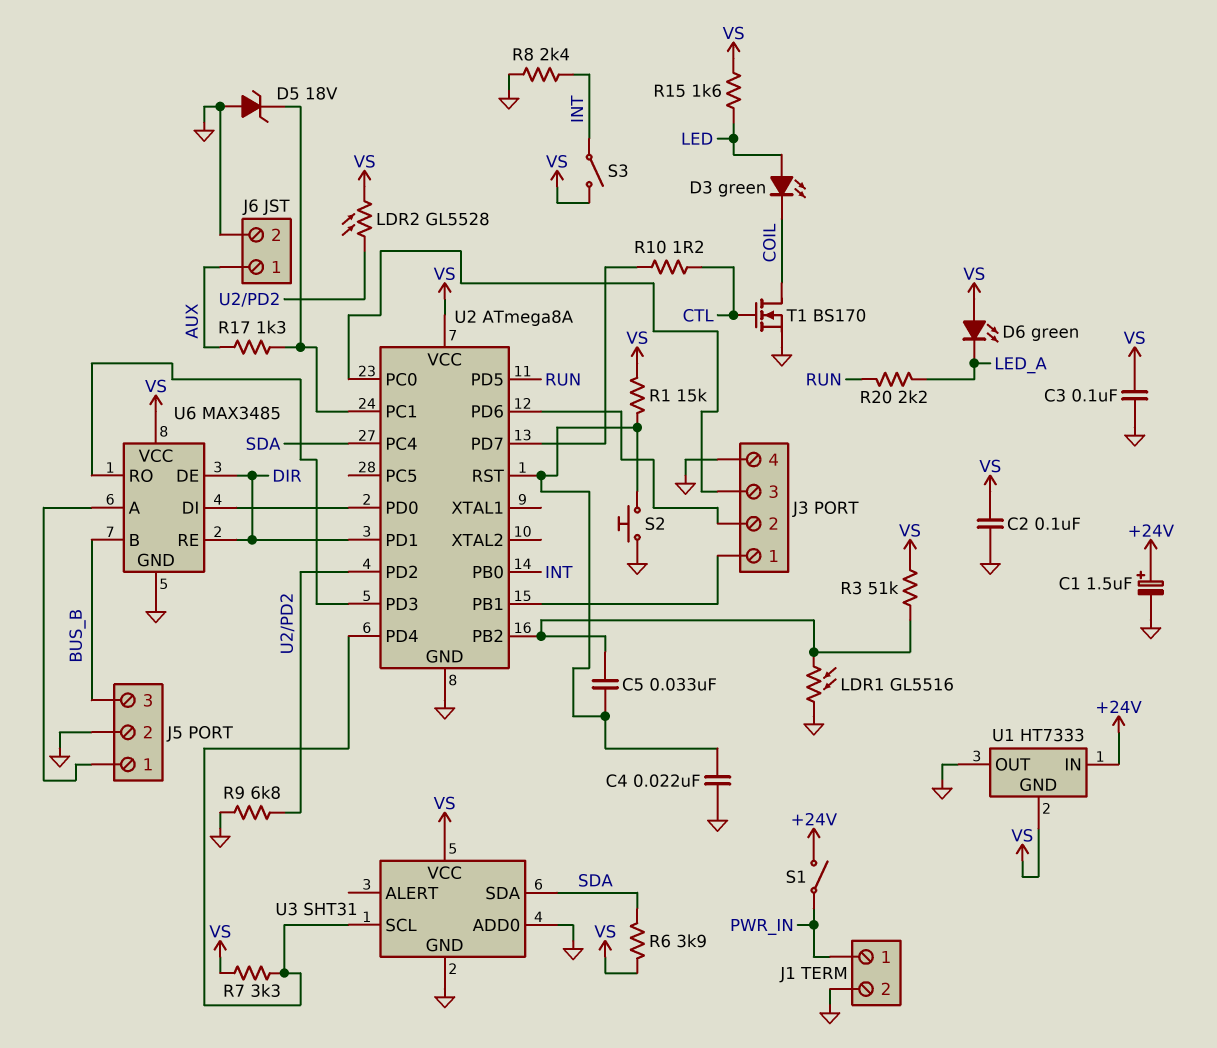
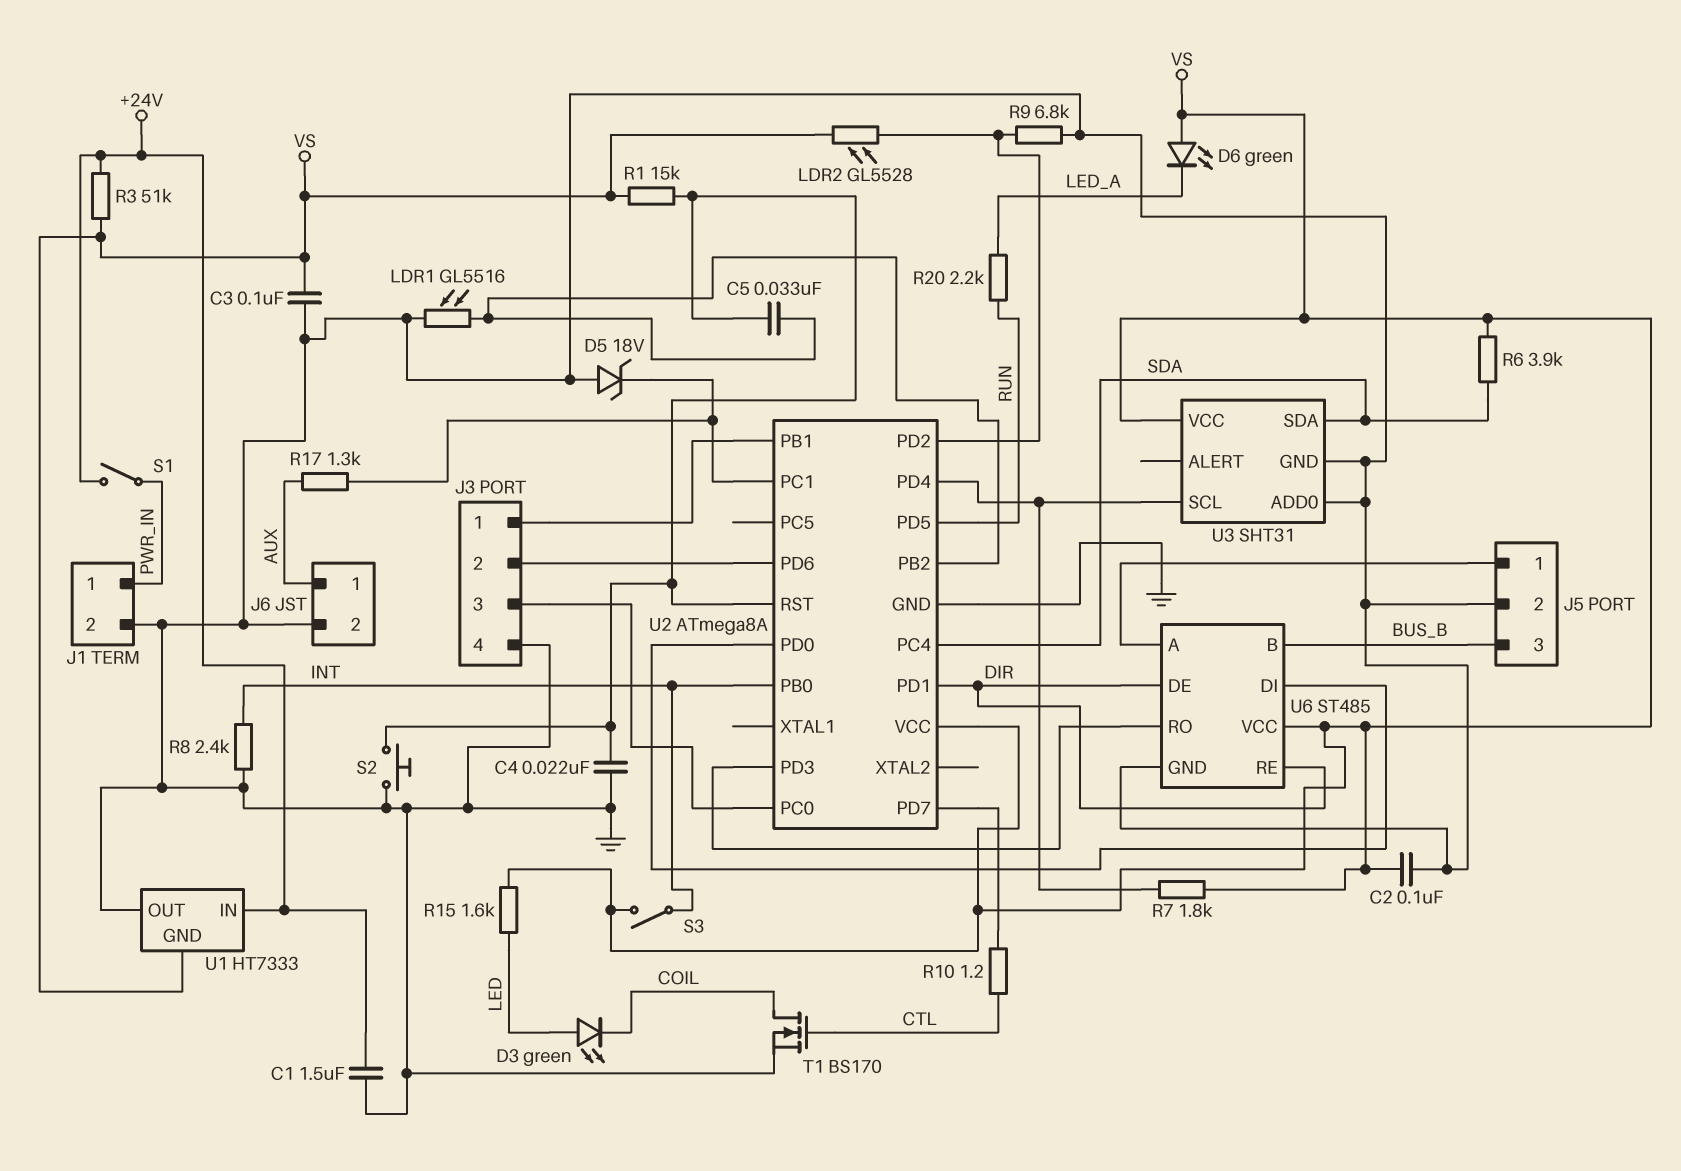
C1: 1.5uF (plus +24V, minus GND) -> 1.5uF (+24V, GND)
R3: 51k (U2/PB2, VS) -> 51k (+24V, VS)
R7: 3.3k (U2/PD4, VS) -> 1.8k (U2/PD4, VS)
U6: MAX3485 -> ST485

